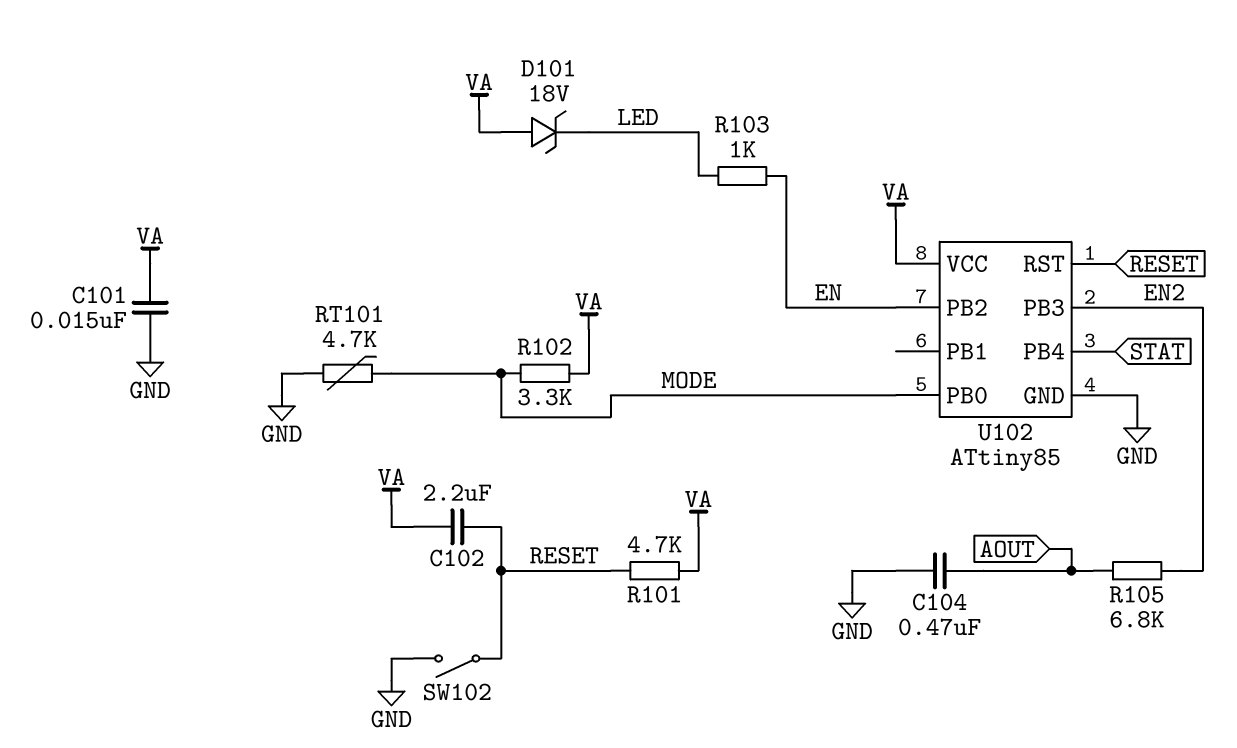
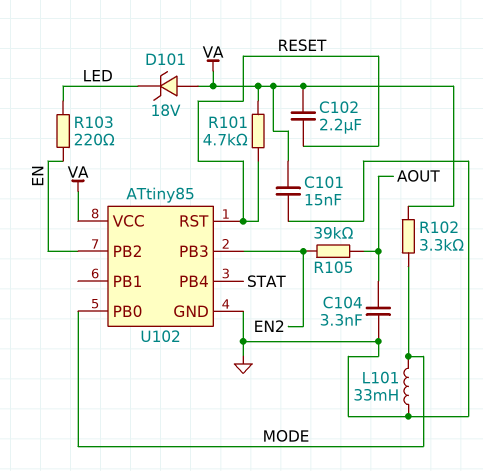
C104: 470nF (AOUT, GND) -> 3.3nF (AOUT, GND)
L101: none -> 33mH (GND, MODE)
R103: 1k (EN, LED) -> 220 (EN, LED)
R105: 6.8k (AOUT, EN2) -> 39k (AOUT, EN2)
RT101: 4.7k (GND, MODE) -> none
SW102: switch (GND, RESET) -> none

